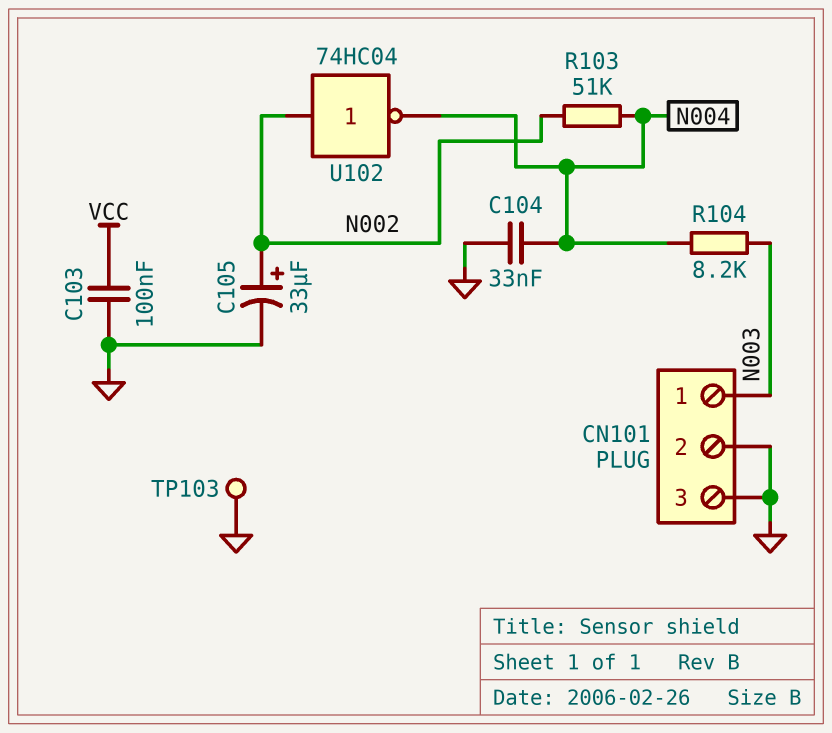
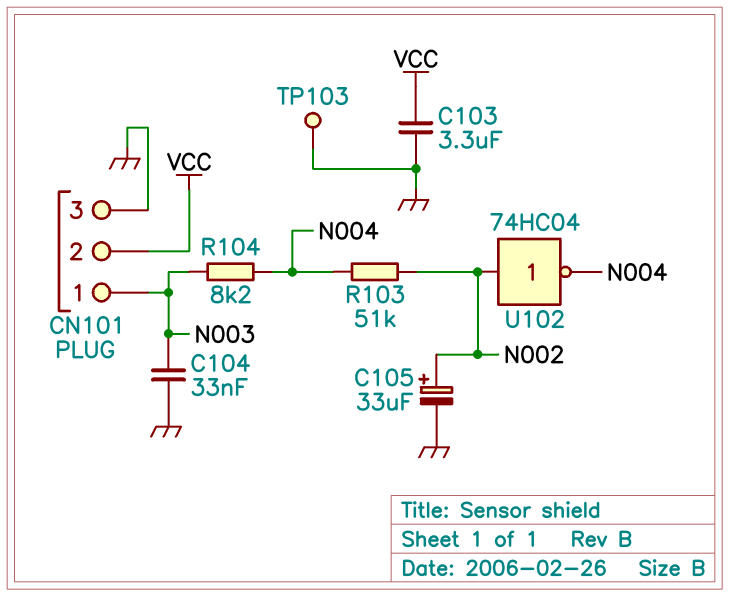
C103: 100nF (GND, VCC) -> 3.3uF (GND, VCC)
C104: 33nF (GND, N004) -> 33nF (GND, N003)
CN101 pin 2: GND -> VCC

